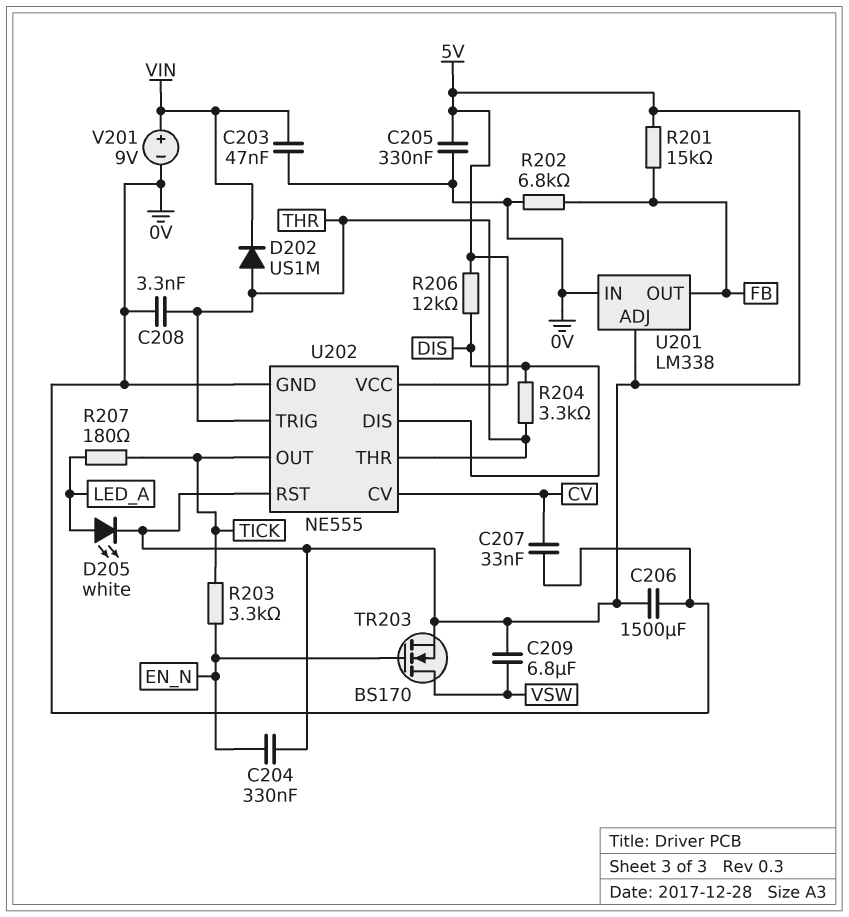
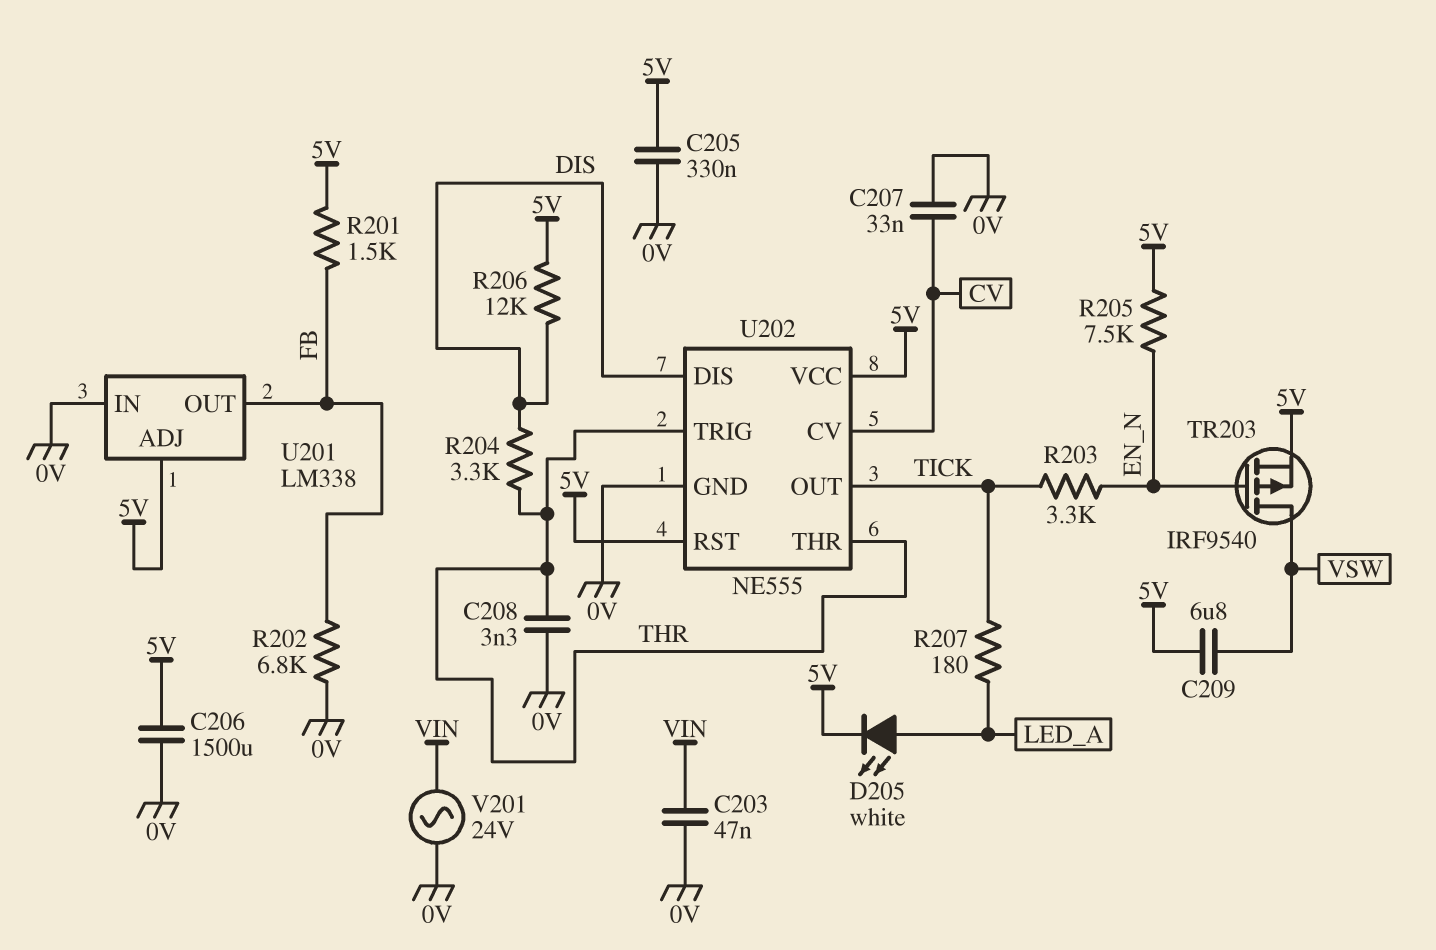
C204: 330nF (5V, EN_N) -> none
D202: diode US1M (A THR, K VIN) -> none
R201: 15k (5V, FB) -> 1.5k (5V, FB)
R205: none -> 7.5k (5V, EN_N)
TR203: NMOS BS170 (G EN_N, D VSW, S 5V) -> PMOS IRF9540 (G EN_N, D VSW, S 5V)
V201: 9V (plus VIN, minus 0V) -> AC 24V (0V, VIN)

